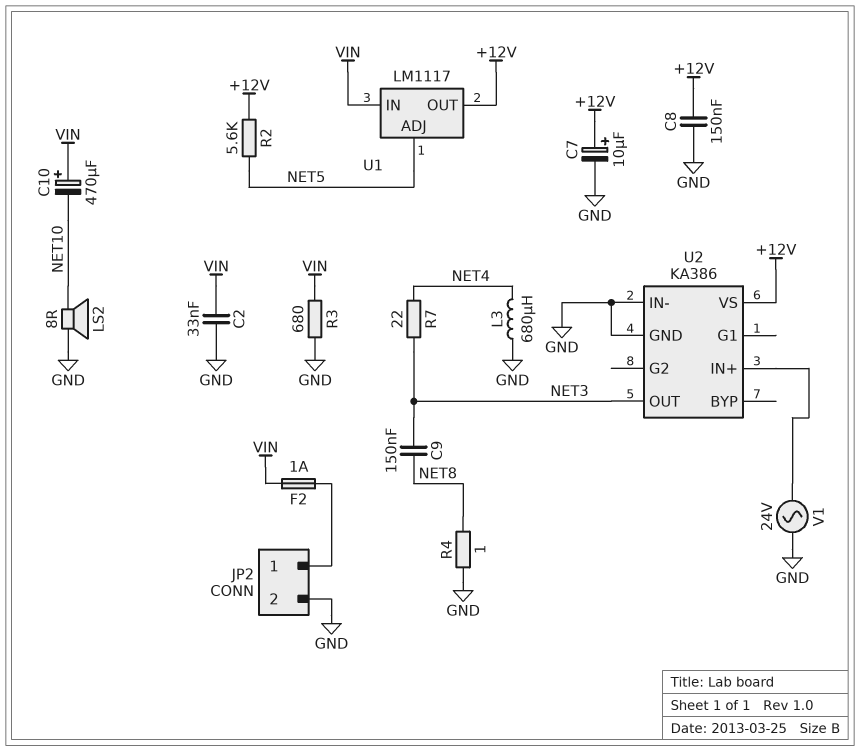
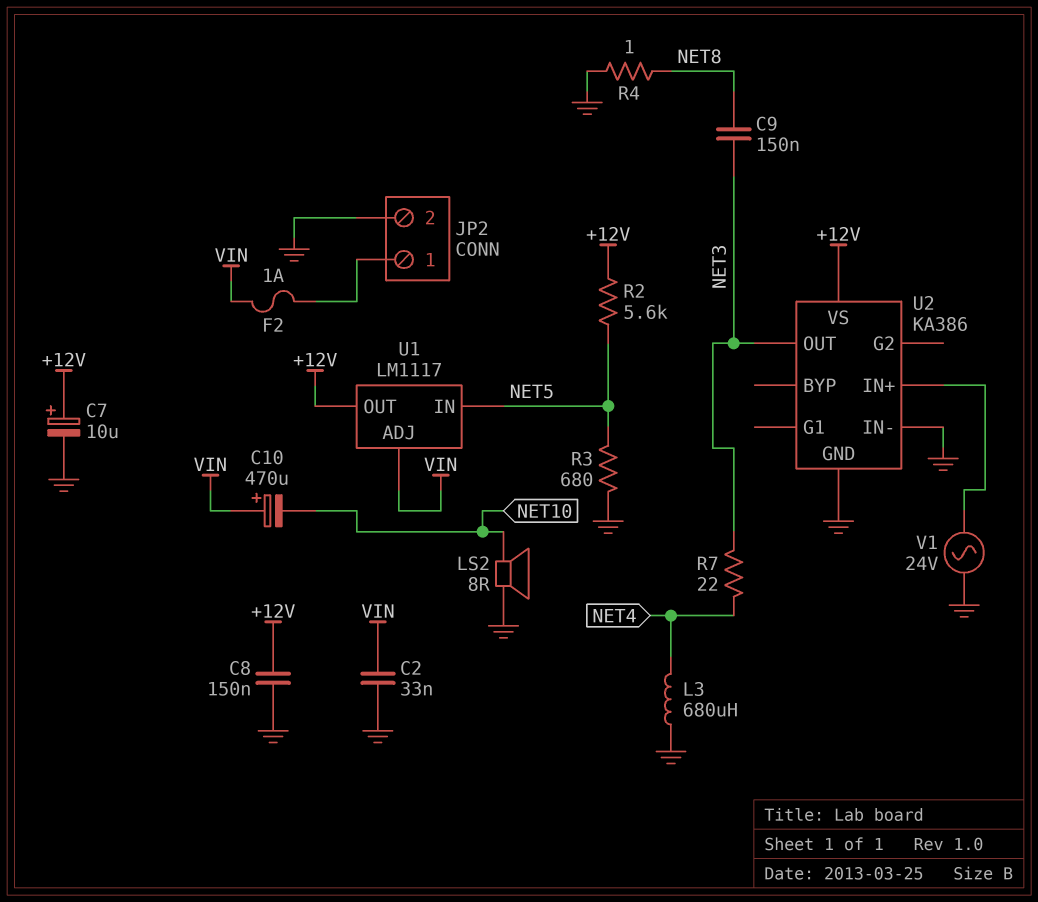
R3: 680 (GND, VIN) -> 680 (GND, NET5)
U1 pin ADJ: NET5 -> VIN
U1 pin IN: VIN -> NET5

